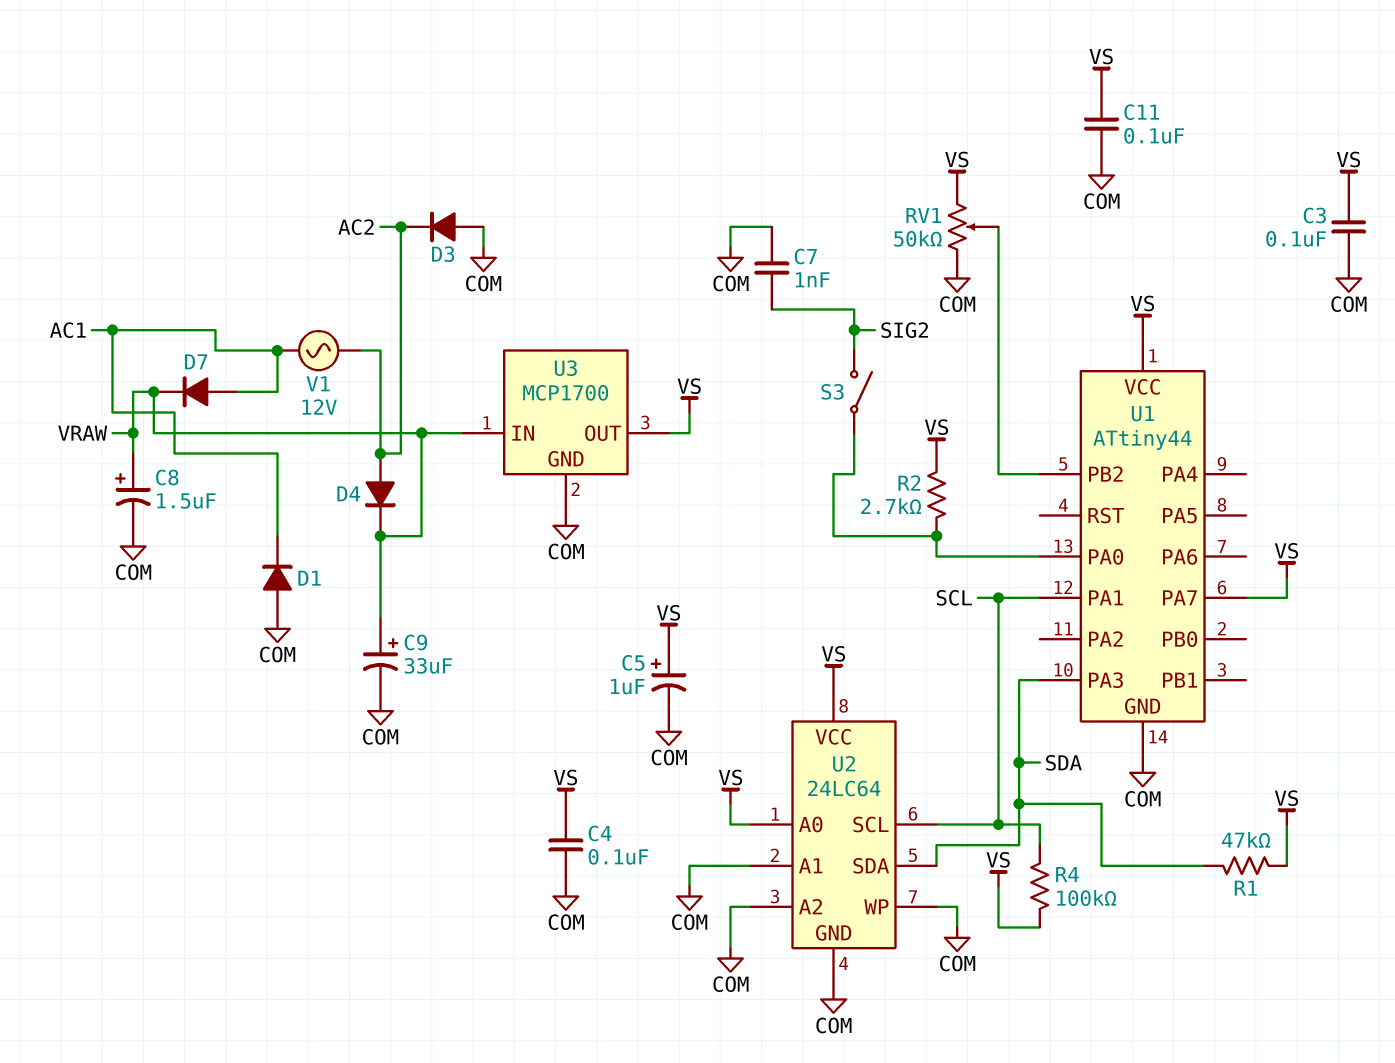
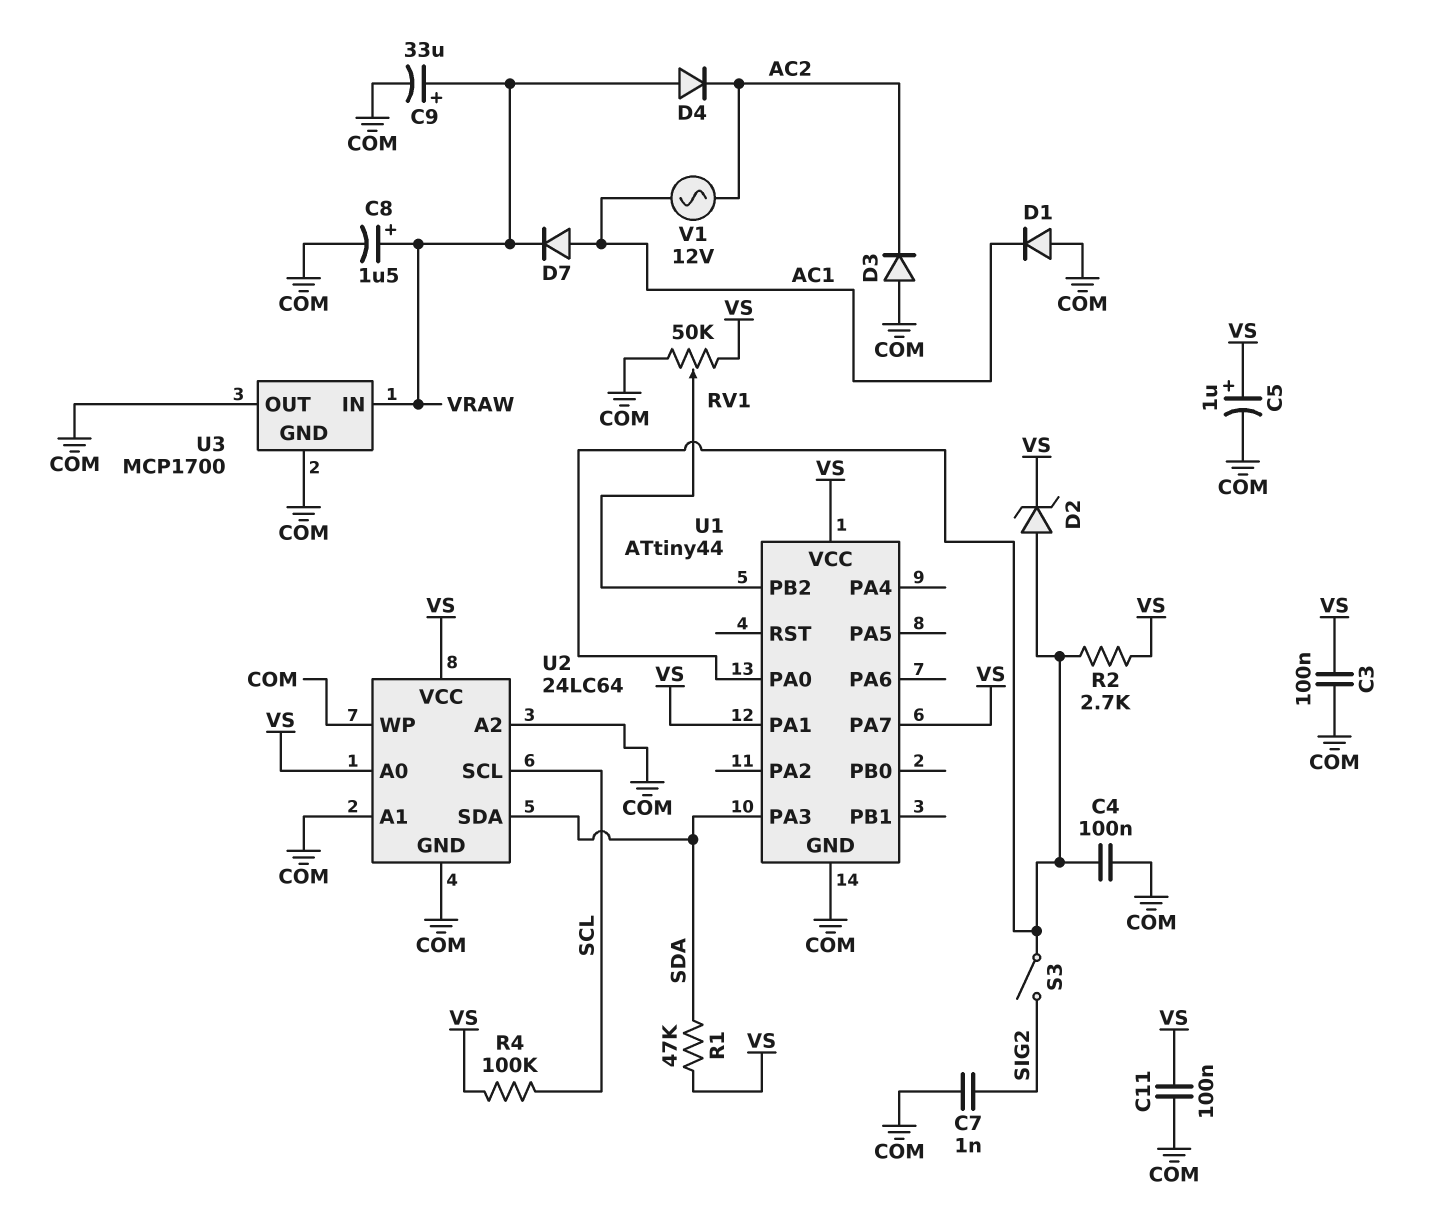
C4: 100nF (COM, VS) -> 100nF (COM, U1/PA0)
D2: none -> zener (A U1/PA0, K VS)
D4: diode (A AC2, K VRAW) -> diode (A VRAW, K AC2)
U1 pin PA1: SCL -> VS
U3 pin OUT: VS -> COM

